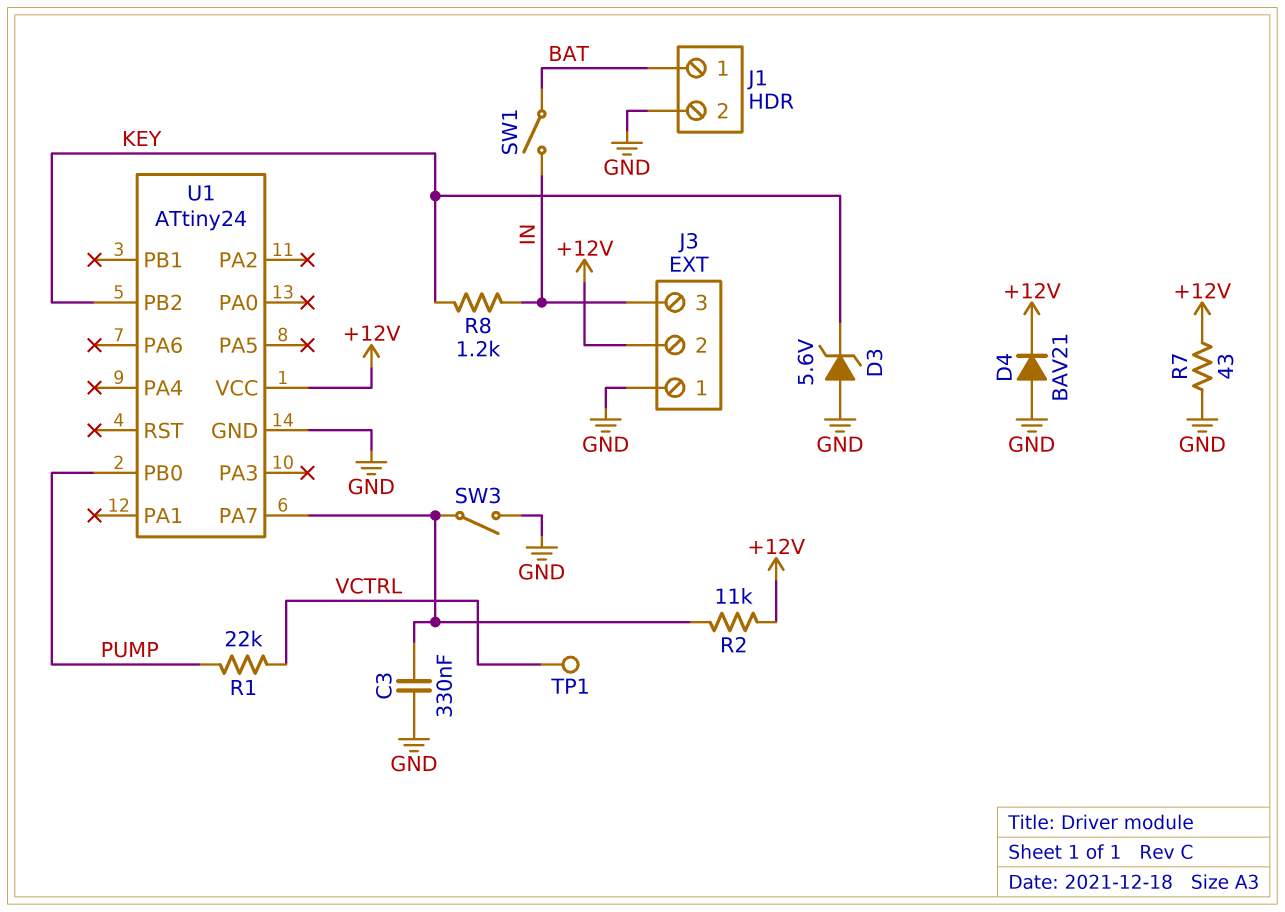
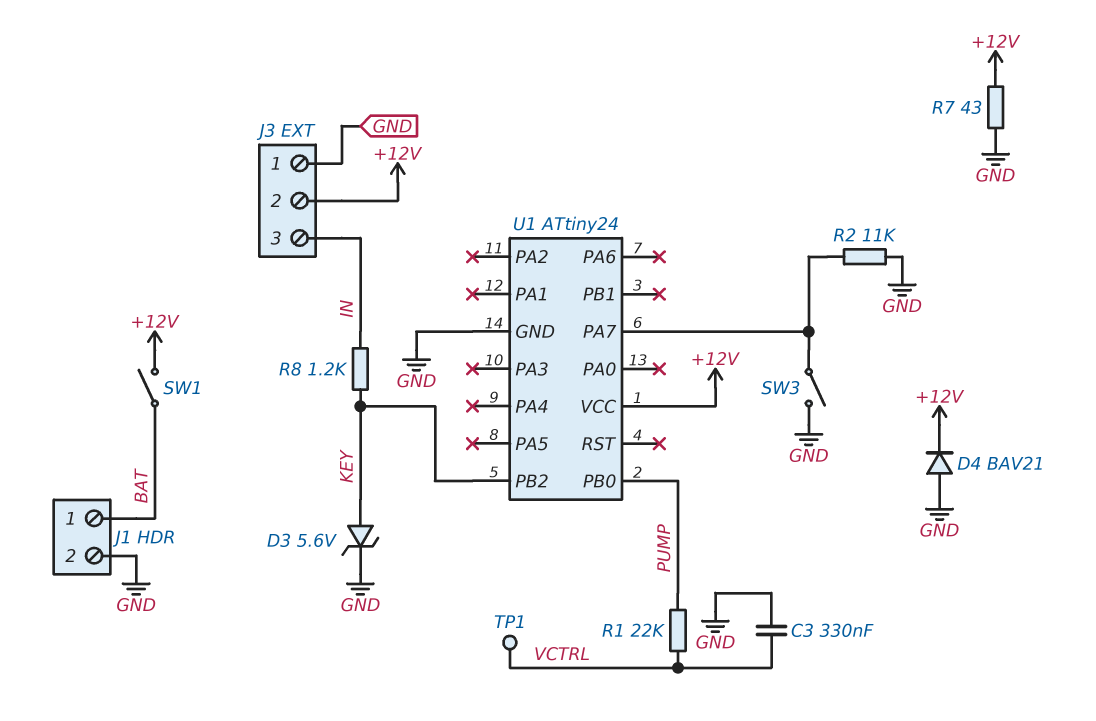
C3: 330nF (GND, U1/PA7) -> 330nF (GND, VCTRL)
D3: zener 5.6V (A GND, K KEY) -> zener 5.6V (A KEY, K GND)
R2: 11k (+12V, U1/PA7) -> 11k (GND, U1/PA7)
SW1: switch (BAT, IN) -> switch (+12V, BAT)

